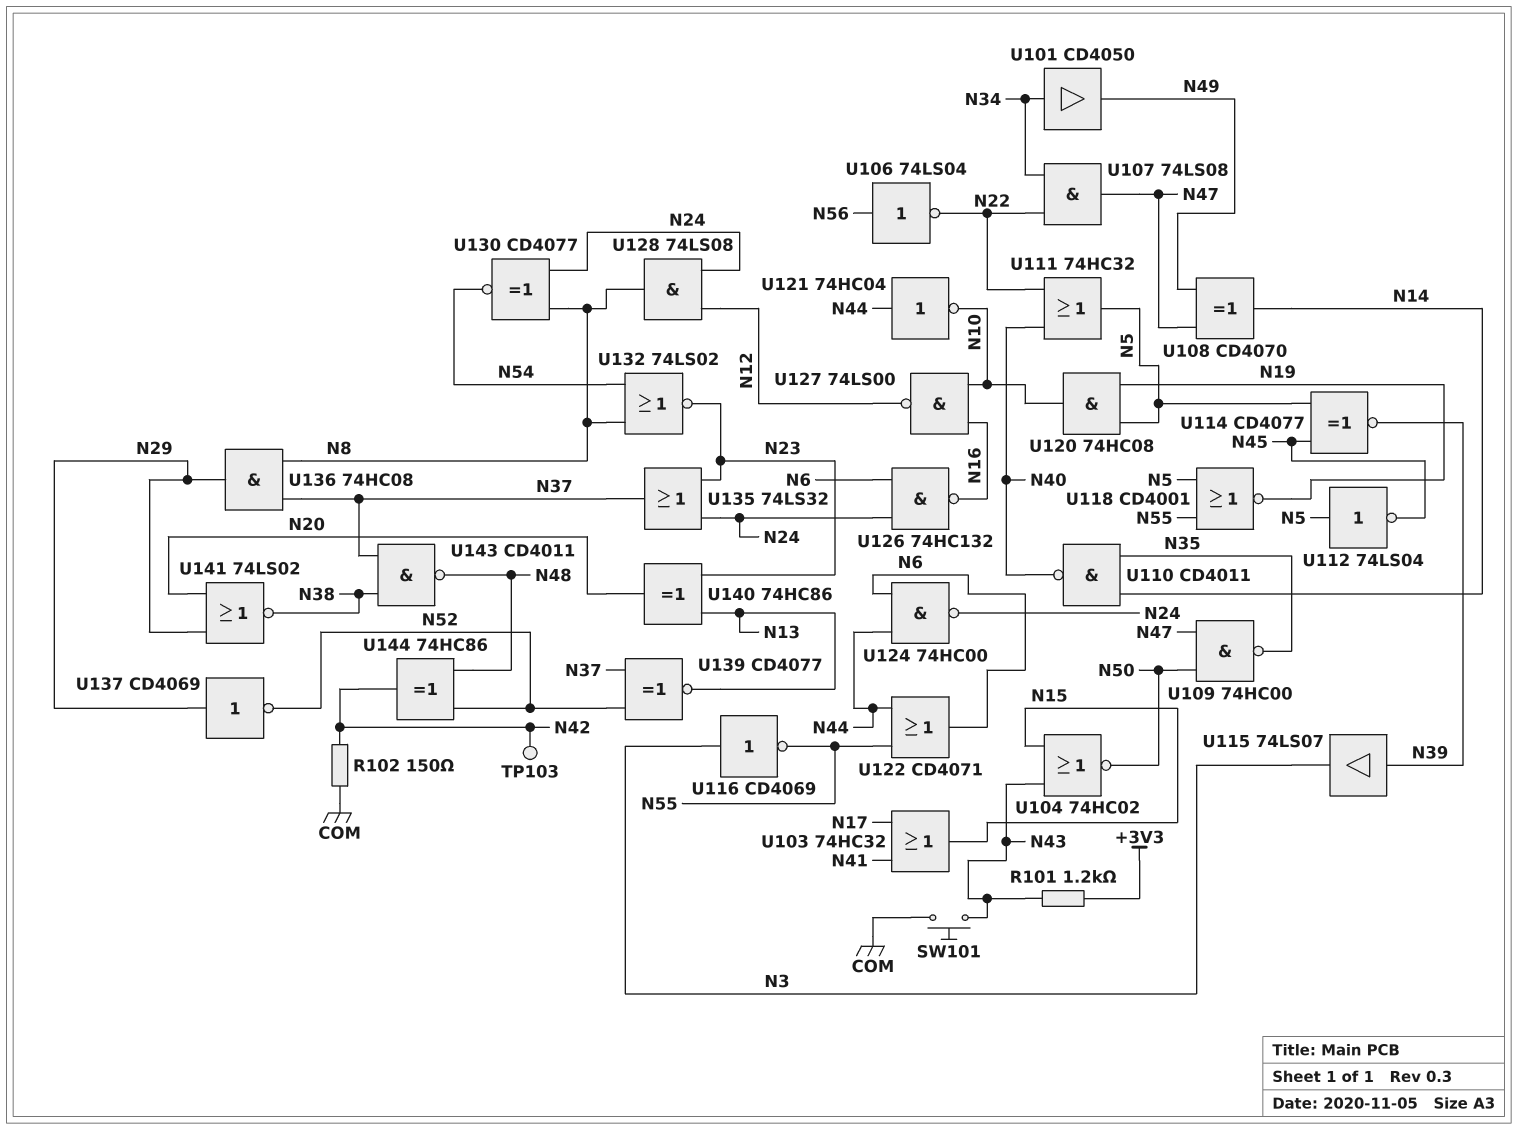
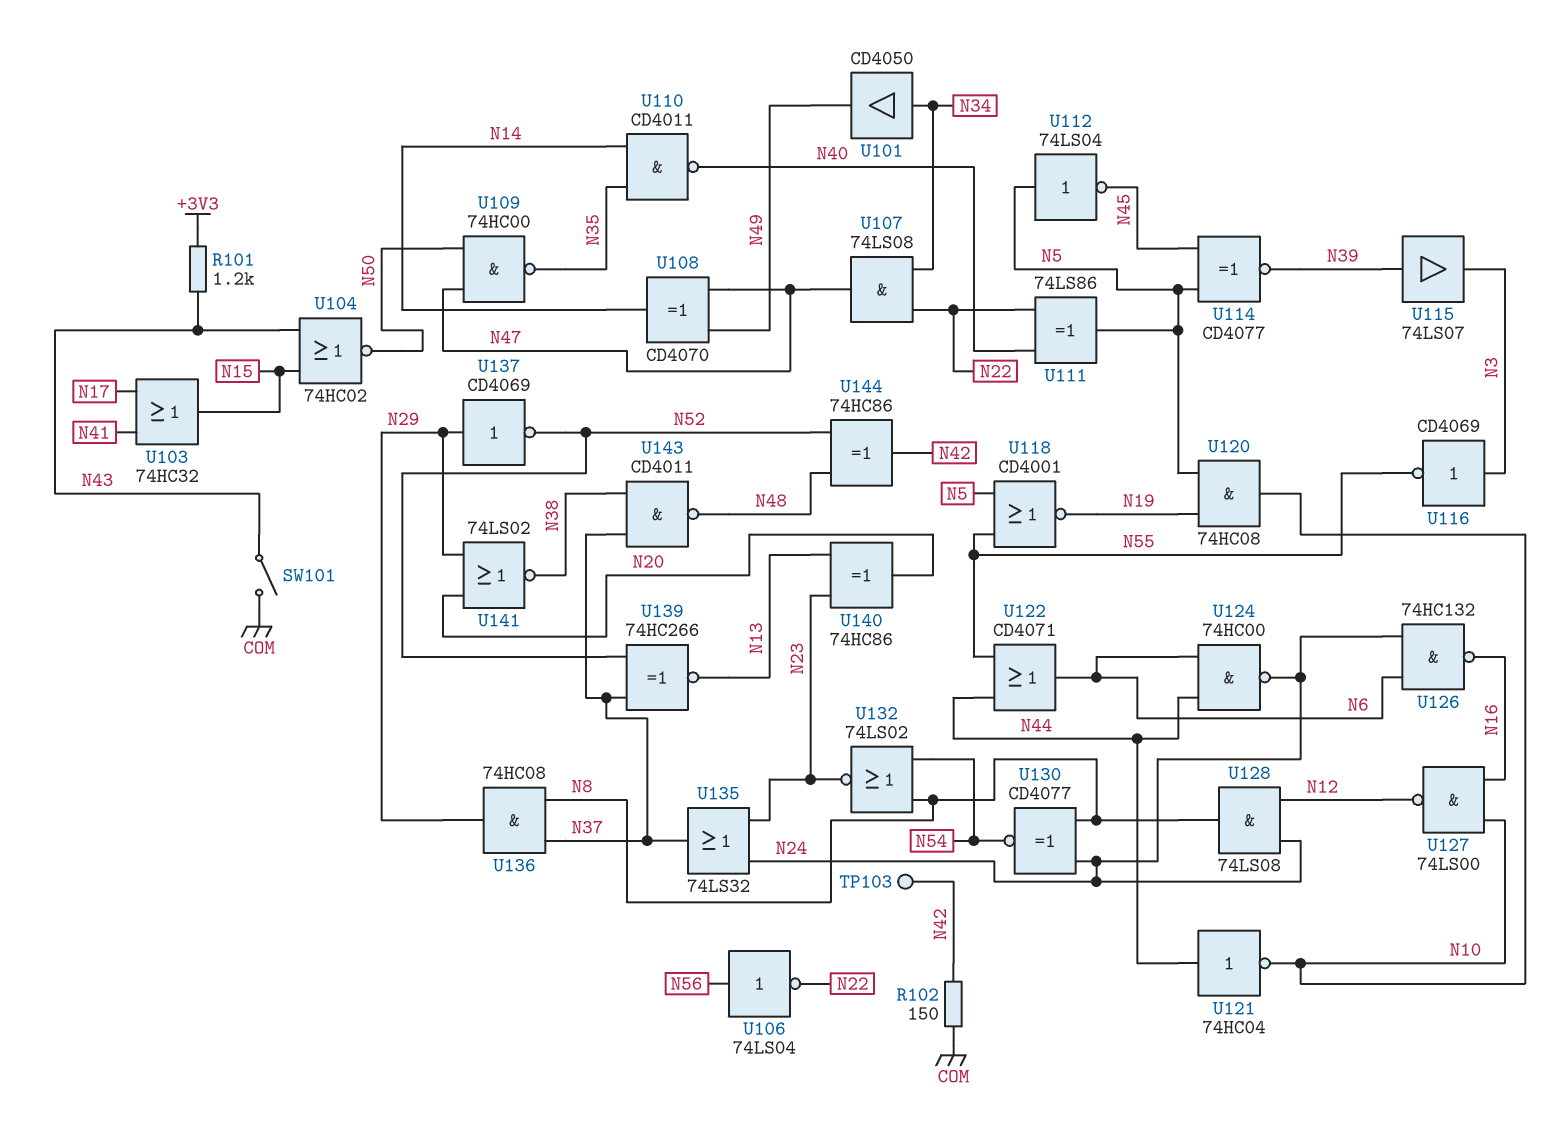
SW101: button (COM, N43) -> switch (COM, N43)
U111: OR 74HC32 (in N22, in N40, out N5) -> XOR 74LS86 (in N22, in N40, out N5)
U139: XNOR CD4077 (in N37, in N52, out N13) -> XNOR 74HC266 (in N37, in N52, out N13)

